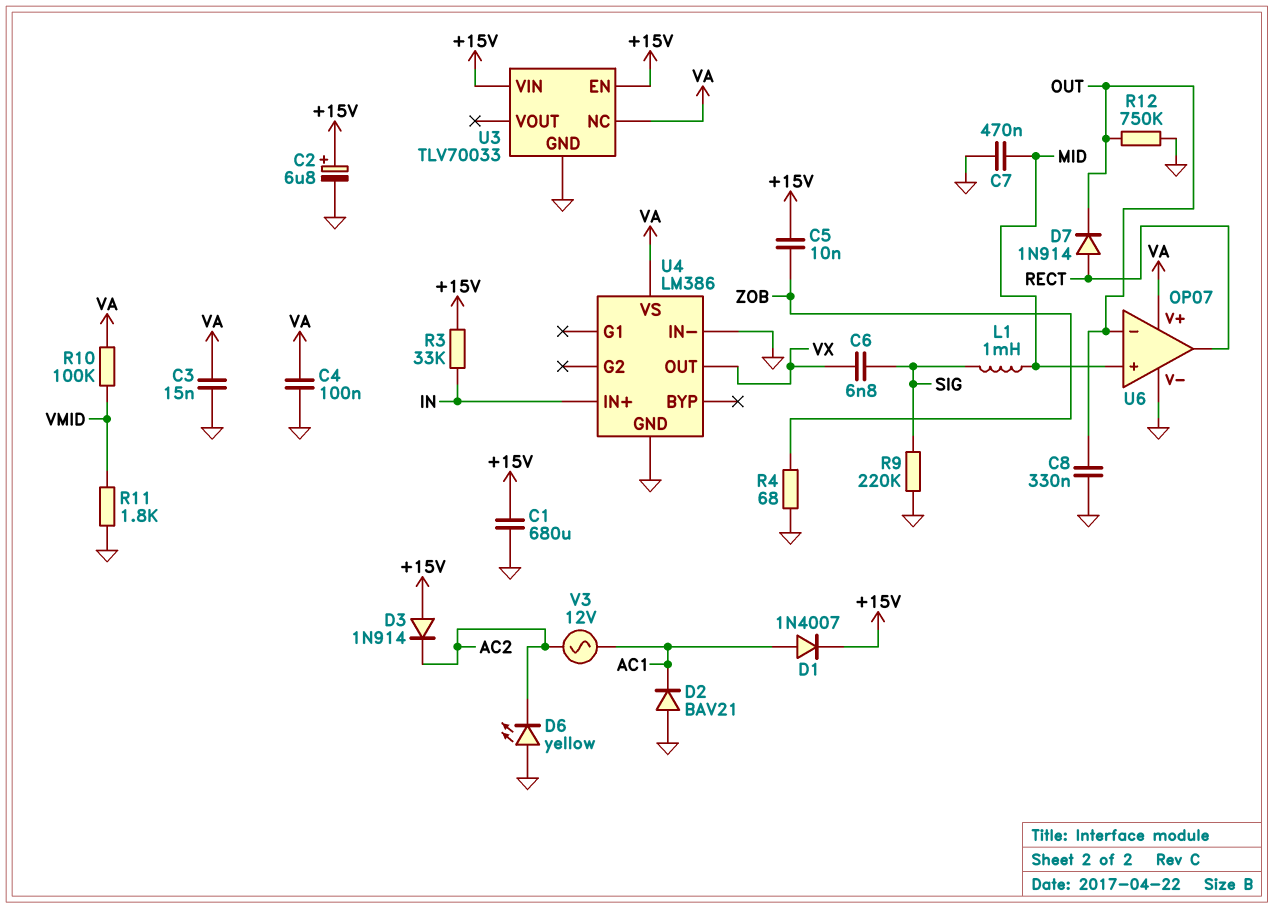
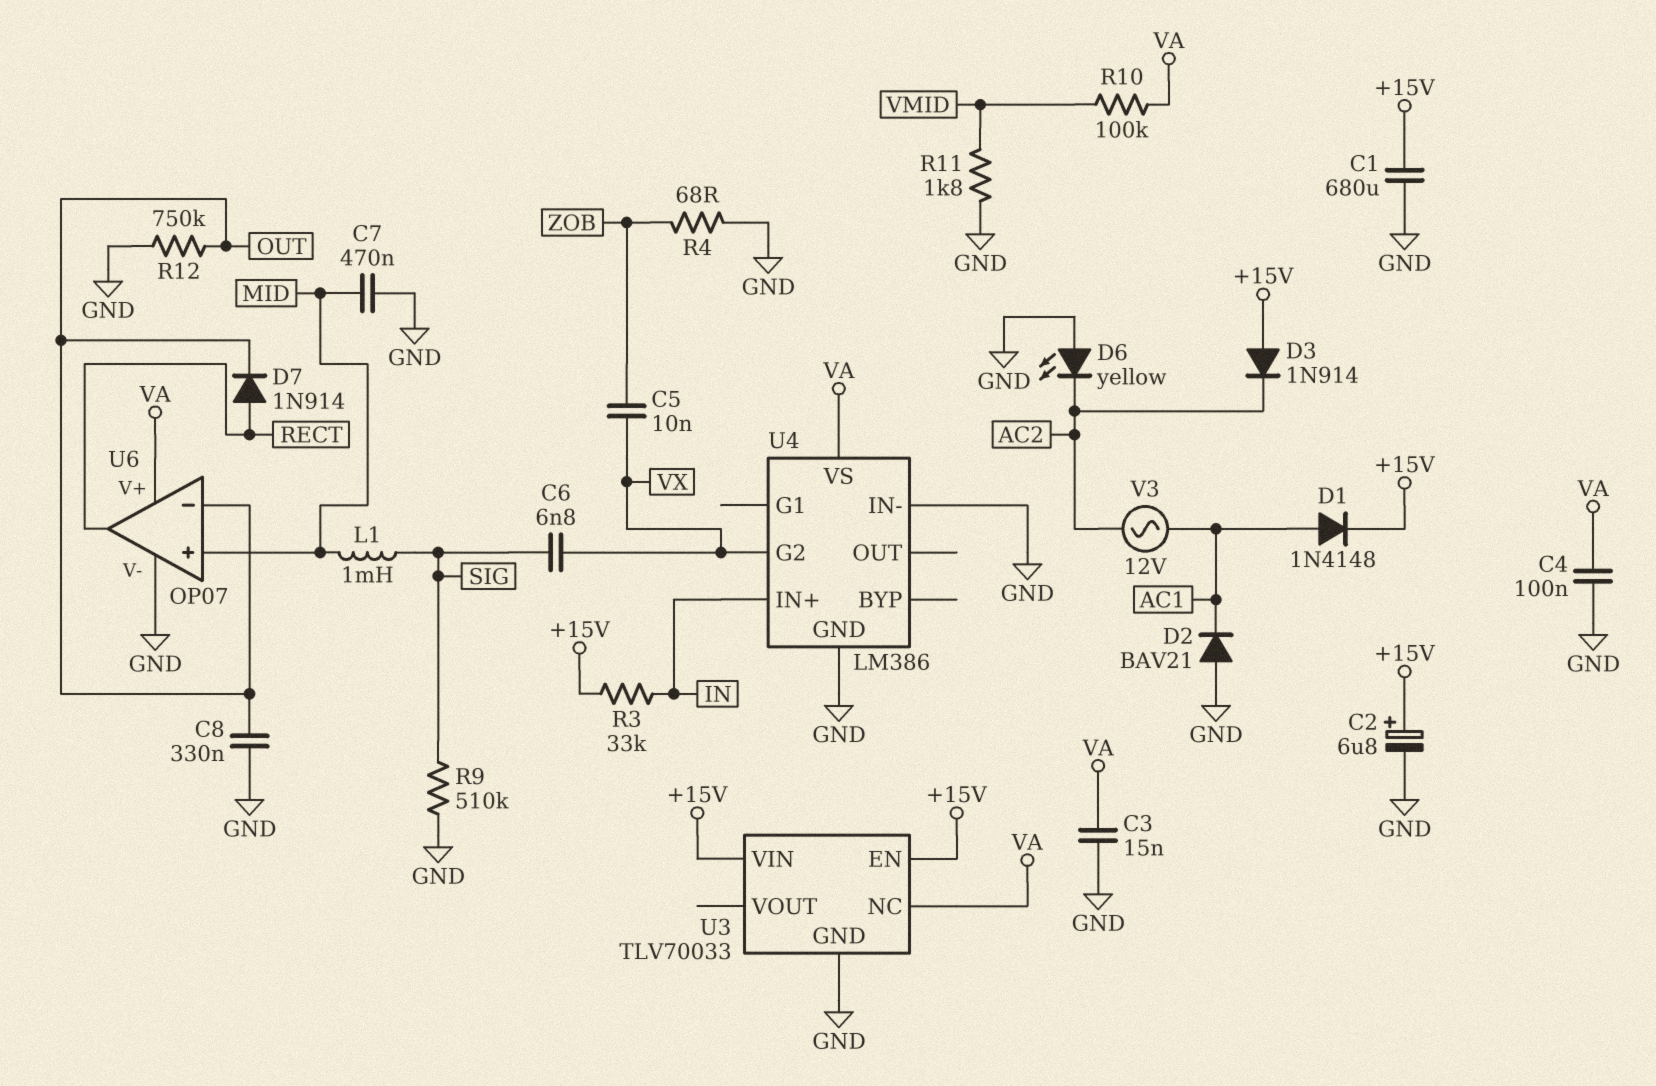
C5: 10nF (+15V, ZOB) -> 10nF (VX, ZOB)
D1: diode 1N4007 (A AC1, K +15V) -> diode 1N4148 (A AC1, K +15V)
R9: 220k (GND, SIG) -> 510k (GND, SIG)
U4 pin G2: none -> VX
U4 pin OUT: VX -> none

